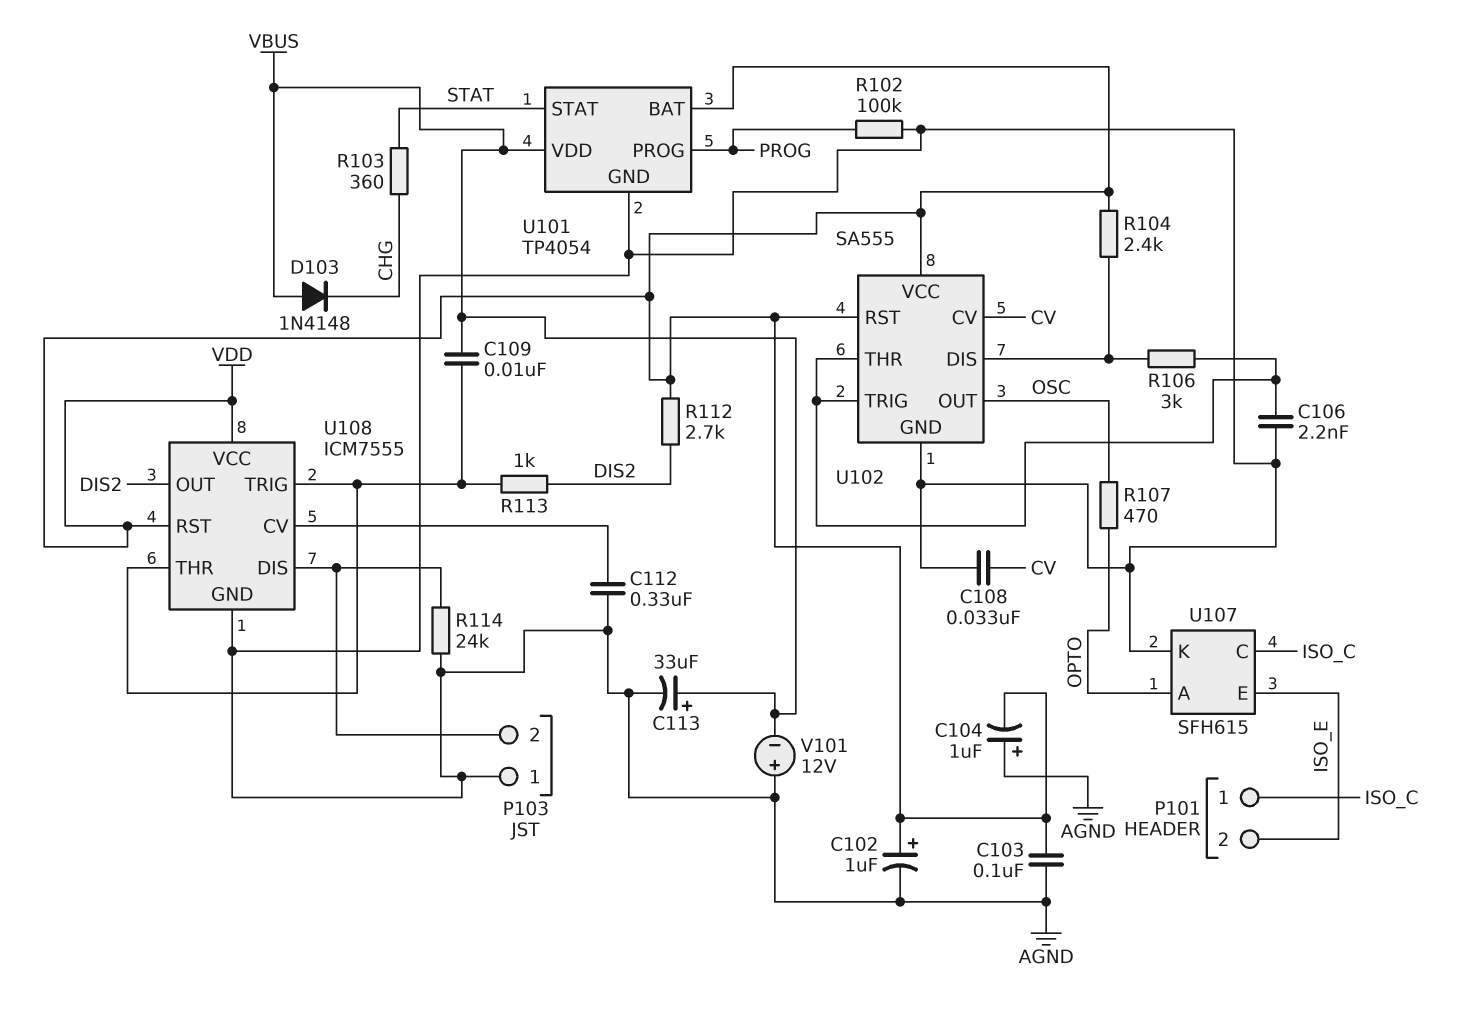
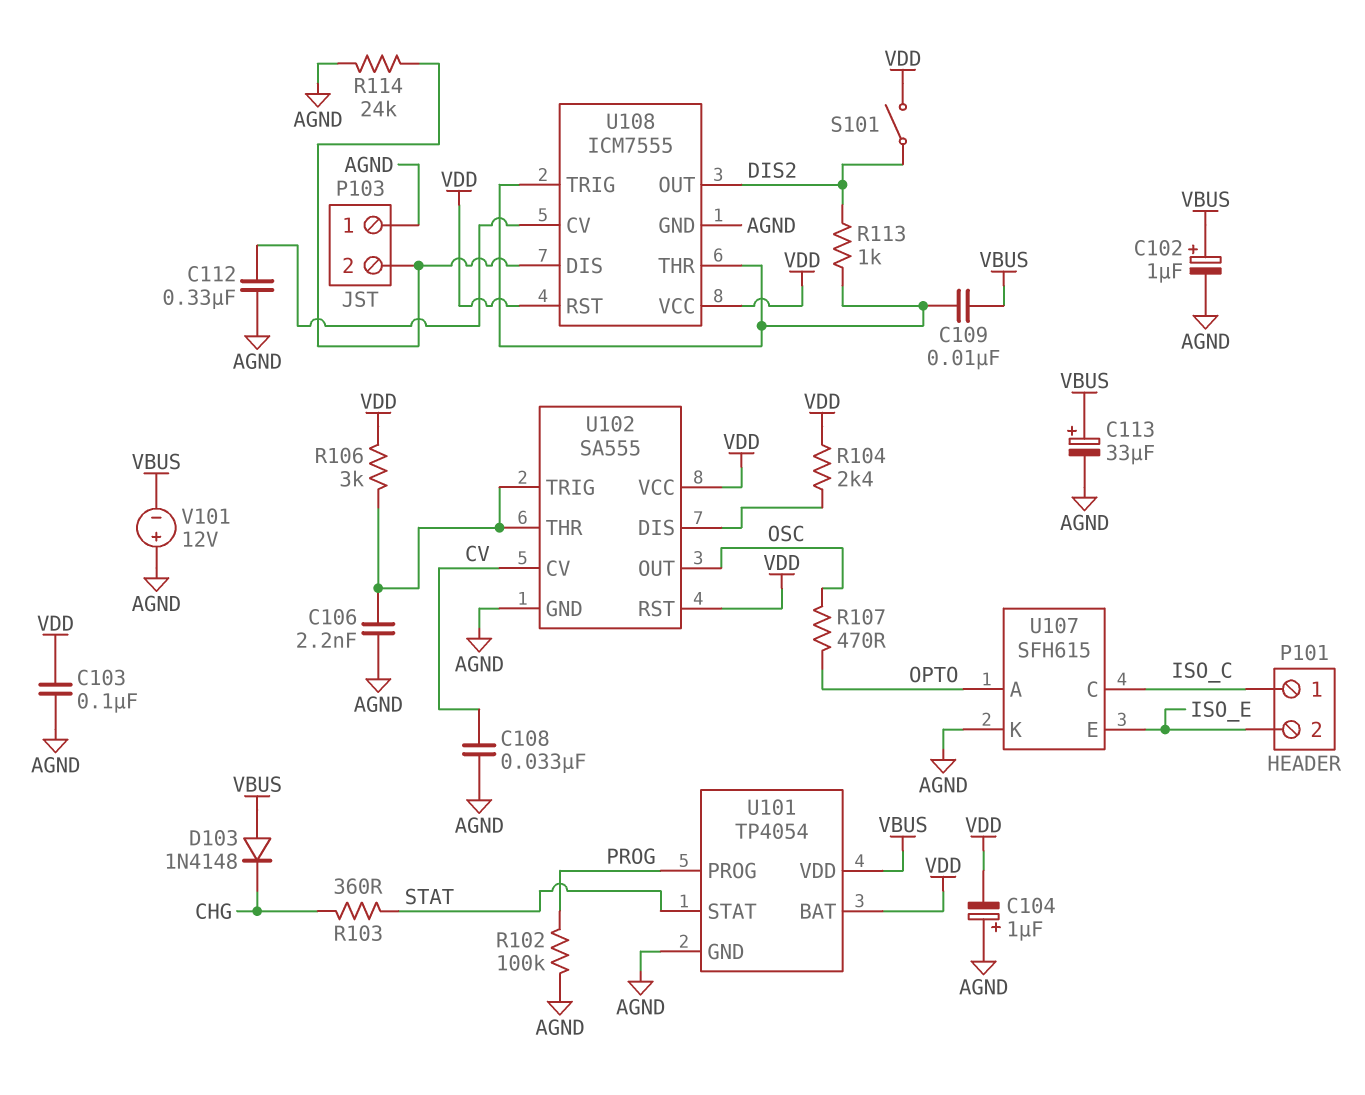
C102: 1uF (plus VDD, minus AGND) -> 1uF (plus VBUS, minus AGND)
R106: 3k (U102/DIS, U102/THR) -> 3k (U102/THR, VDD)
R112: 2.7k (DIS2, VDD) -> none
S101: none -> switch (DIS2, VDD)

